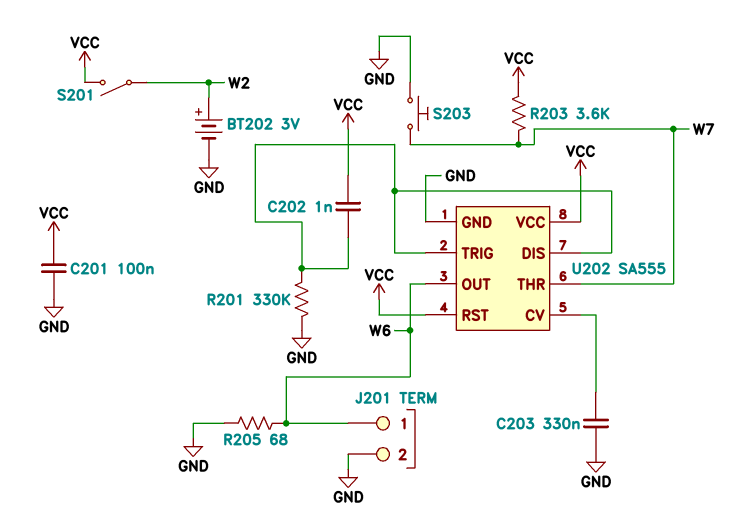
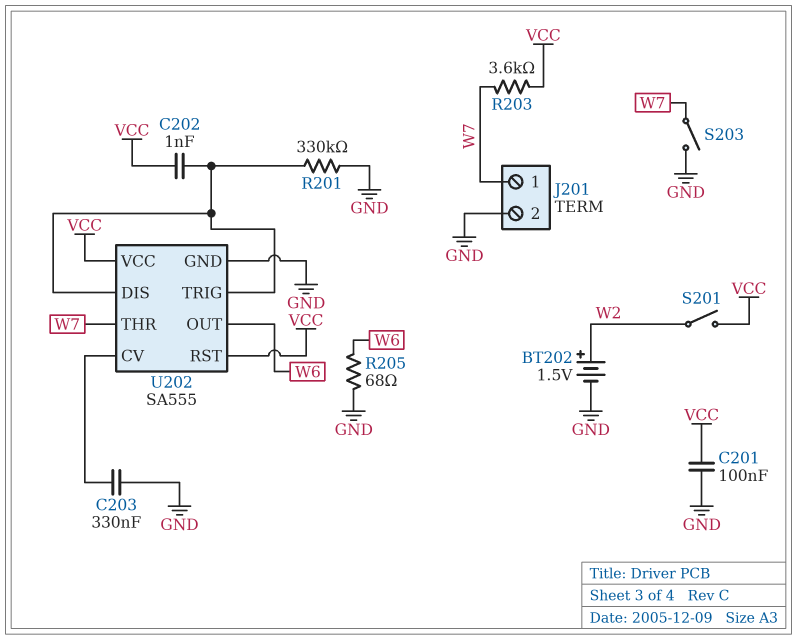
BT202: 3V (plus W2, minus GND) -> 1.5V (plus W2, minus GND)
J201 pin 1: W6 -> W7
S203: button (GND, W7) -> switch (GND, W7)

